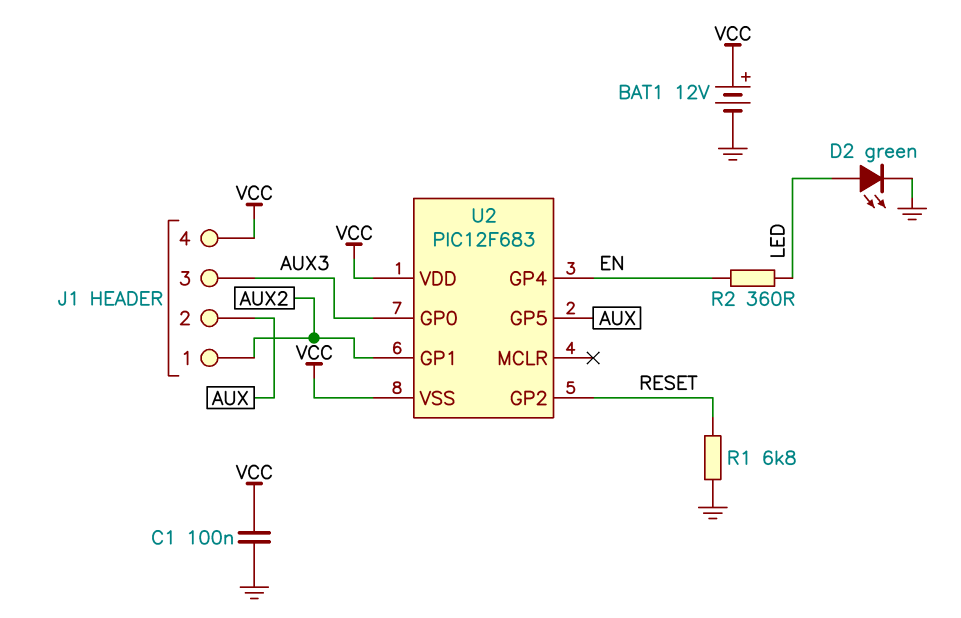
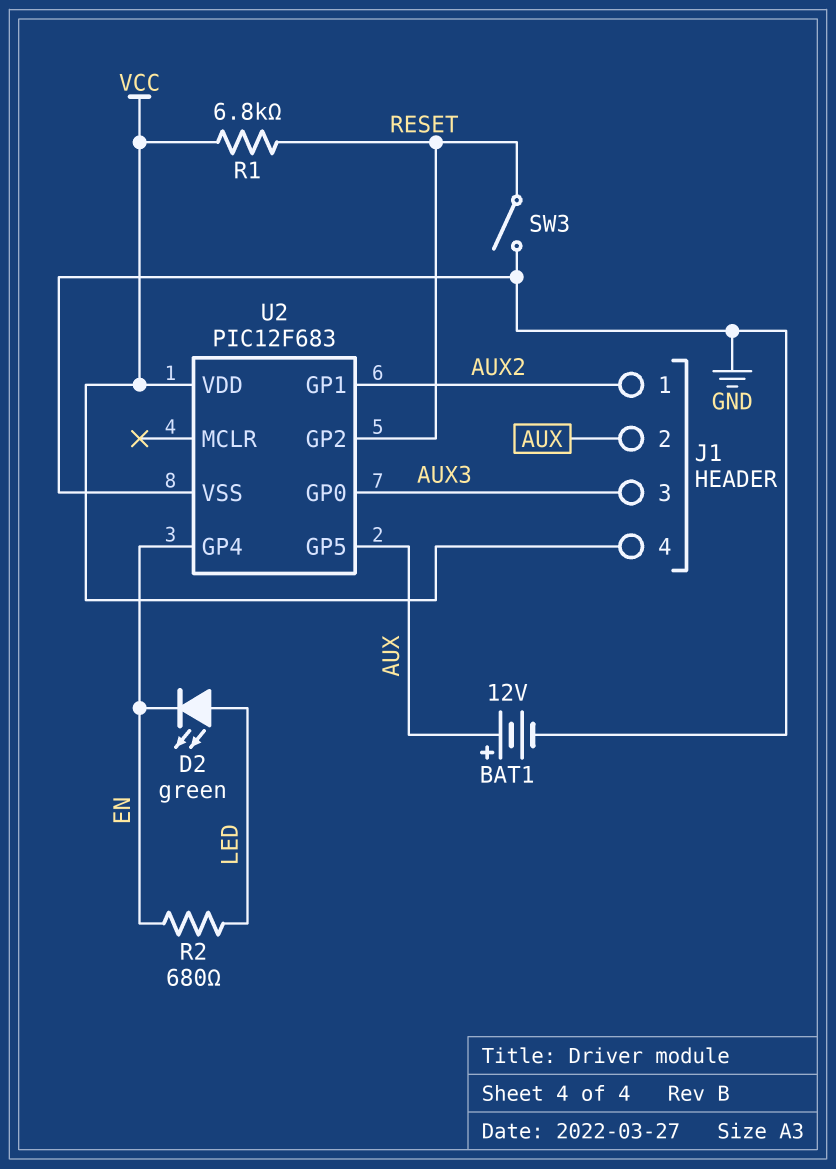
BAT1: 12V (plus VCC, minus GND) -> 12V (plus AUX, minus GND)
C1: 100nF (GND, VCC) -> none
D2: LED green (A LED, K GND) -> LED green (A LED, K EN)
R1: 6.8k (GND, RESET) -> 6.8k (RESET, VCC)
R2: 360 (EN, LED) -> 680 (EN, LED)
SW3: none -> switch (GND, RESET)
U2 pin VSS: VCC -> GND

